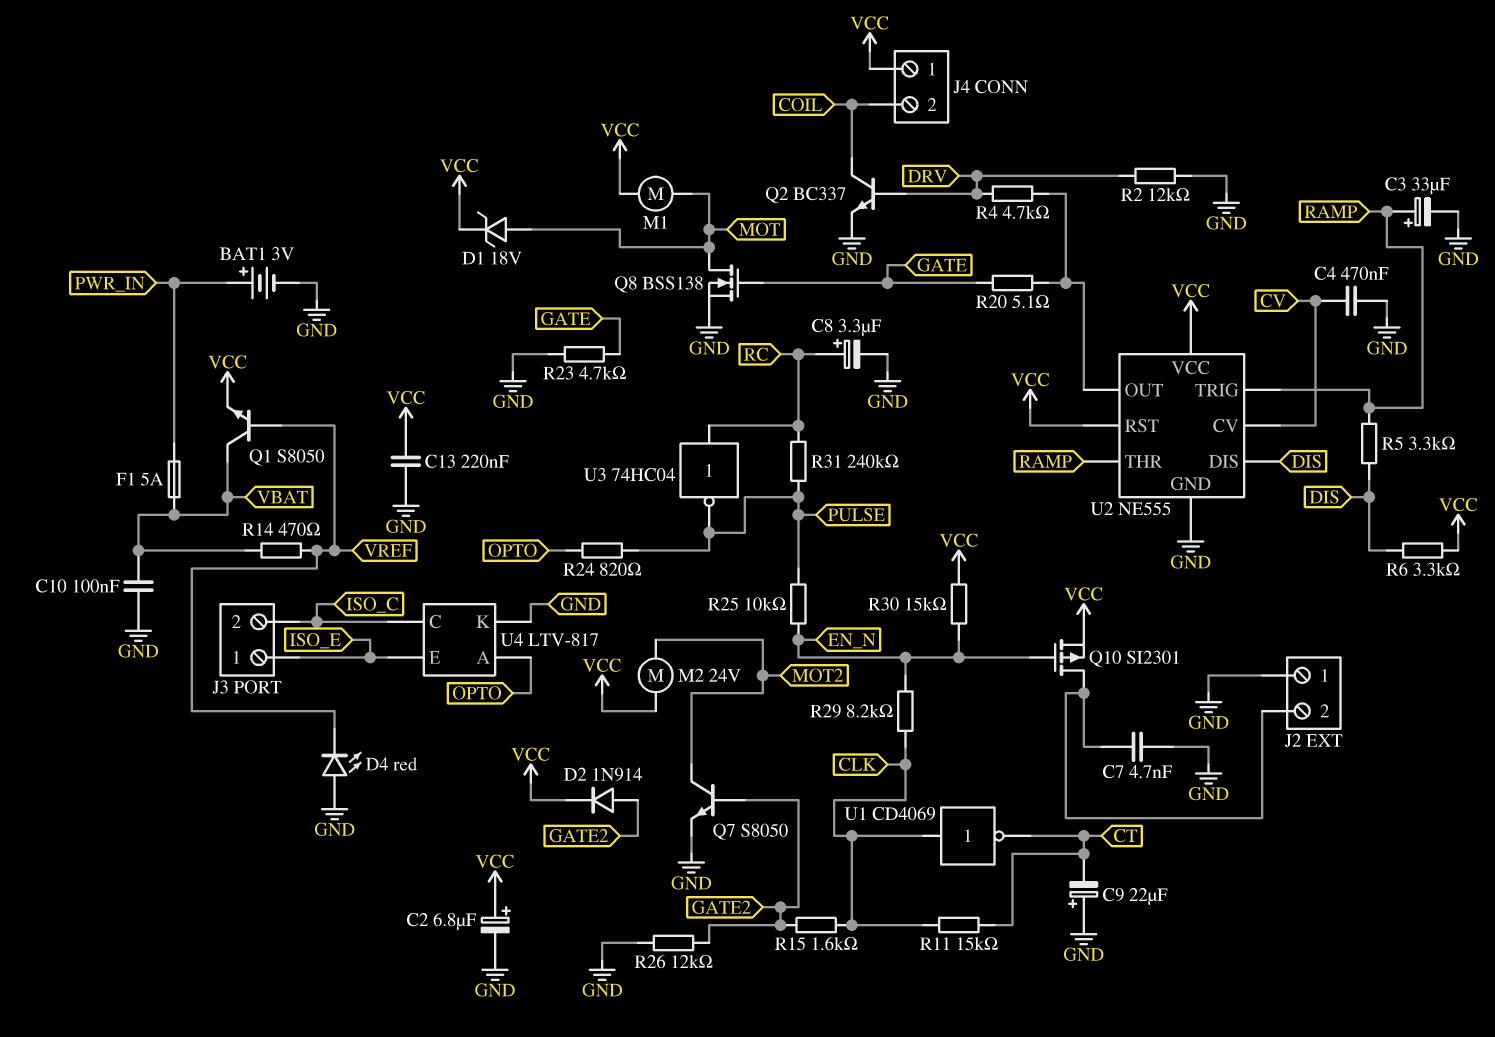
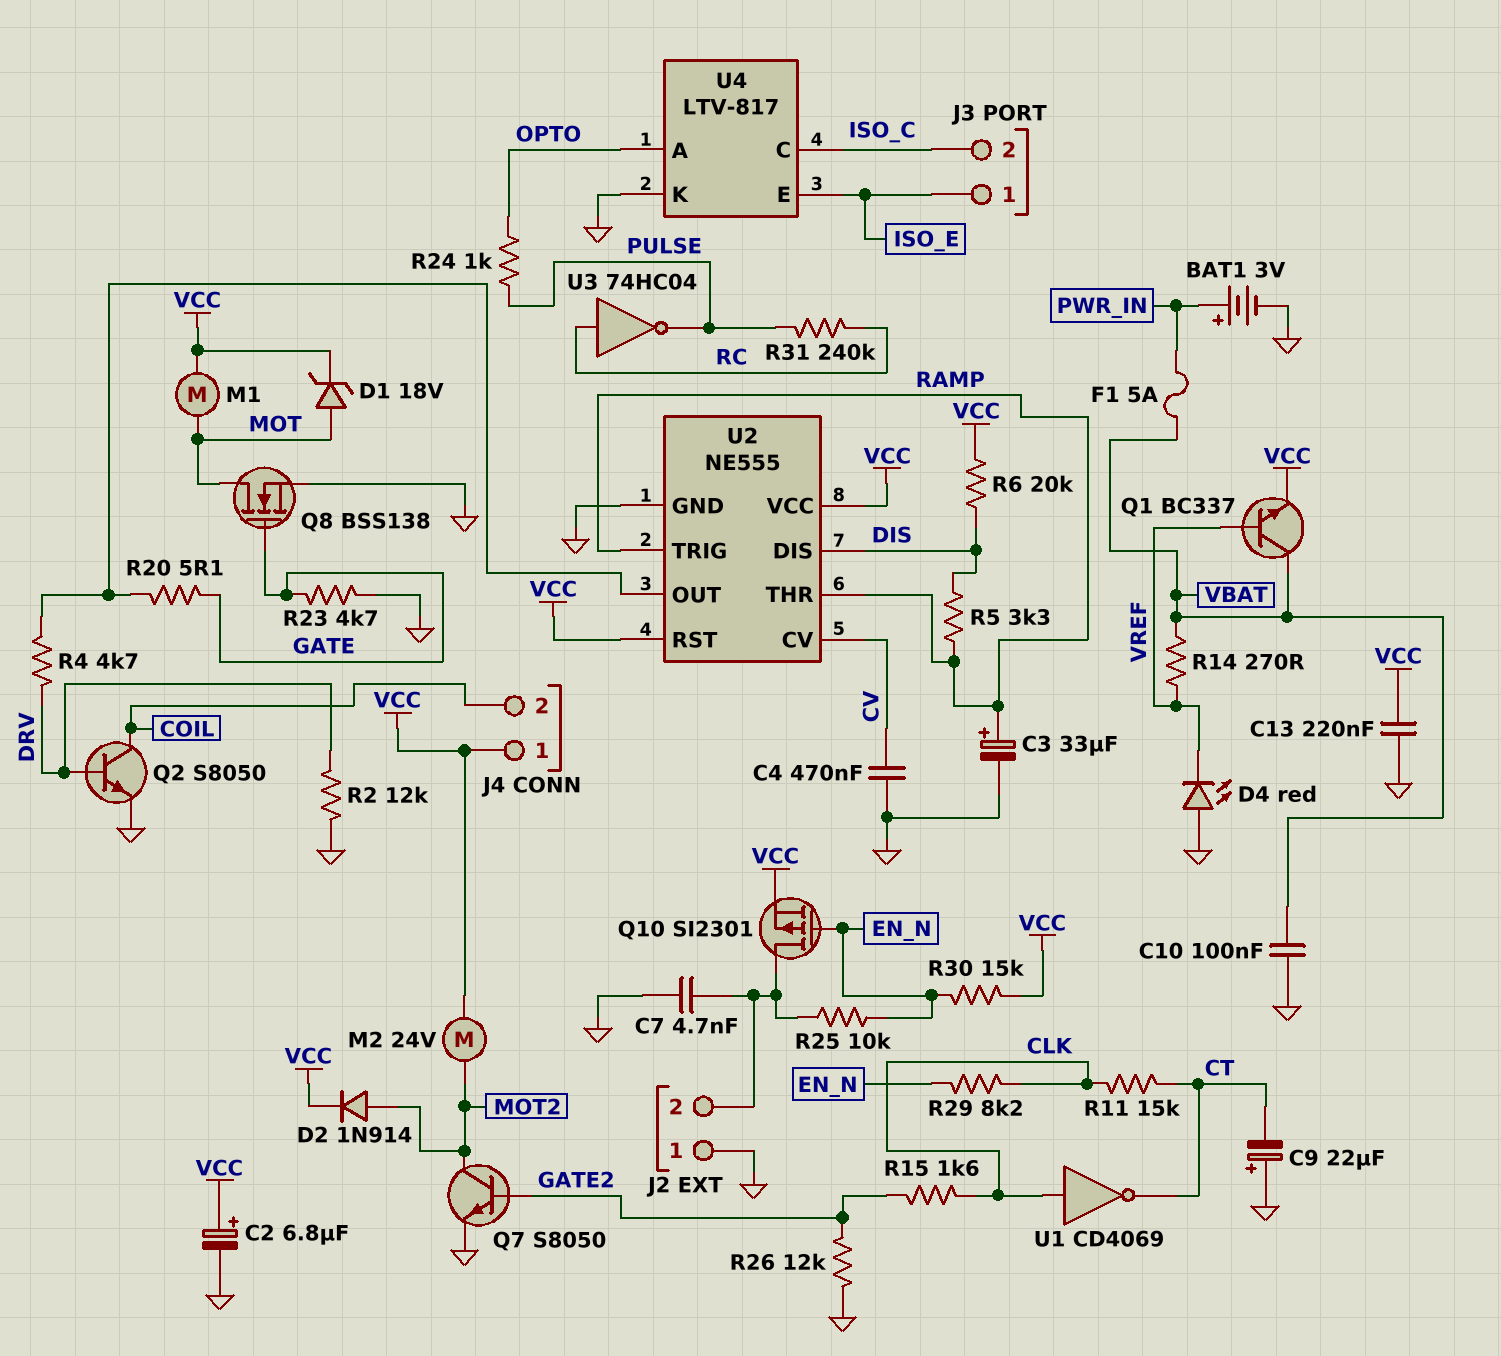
C8: 3.3uF (plus RC, minus GND) -> none
D2: diode 1N914 (A GATE2, K VCC) -> diode 1N914 (A MOT2, K VCC)
Q1: NPN S8050 (B VREF, C VBAT, E VCC) -> NPN BC337 (B VREF, C VBAT, E VCC)
Q2: NPN BC337 (B DRV, C COIL, E GND) -> NPN S8050 (B DRV, C COIL, E GND)
R6: 3.3k (DIS, VCC) -> 20k (DIS, VCC)
R14: 470 (VBAT, VREF) -> 270 (VBAT, VREF)
R24: 820 (OPTO, PULSE) -> 1k (OPTO, PULSE)
R25: 10k (EN_N, PULSE) -> 10k (EN_N, J2/2)

